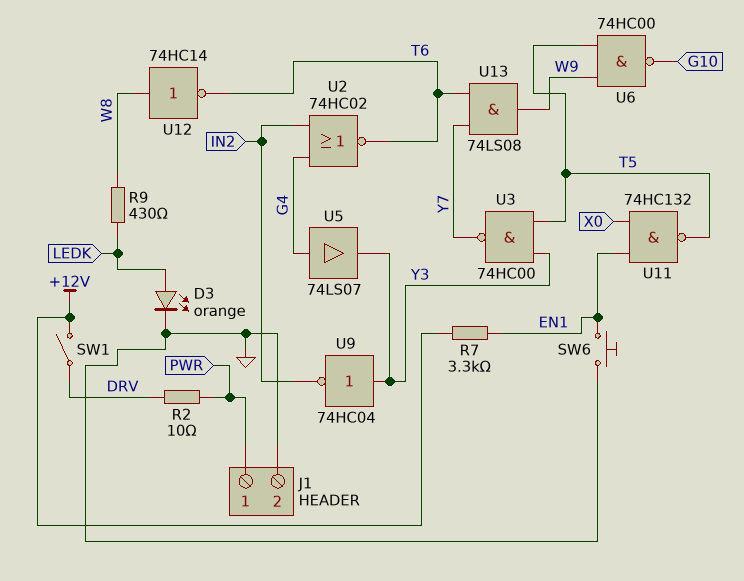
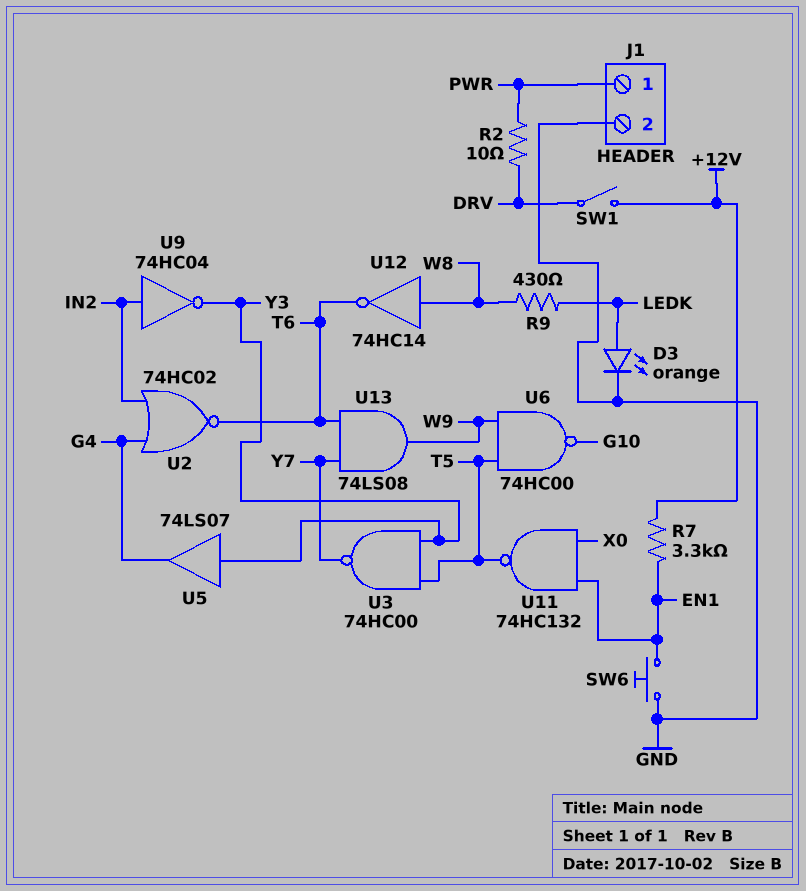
U5: buffer 74LS07 (in G4, out Y3) -> buffer 74LS07 (in Y3, out G4)
U9: NOT 74HC04 (in Y3, out IN2) -> NOT 74HC04 (in IN2, out Y3)

